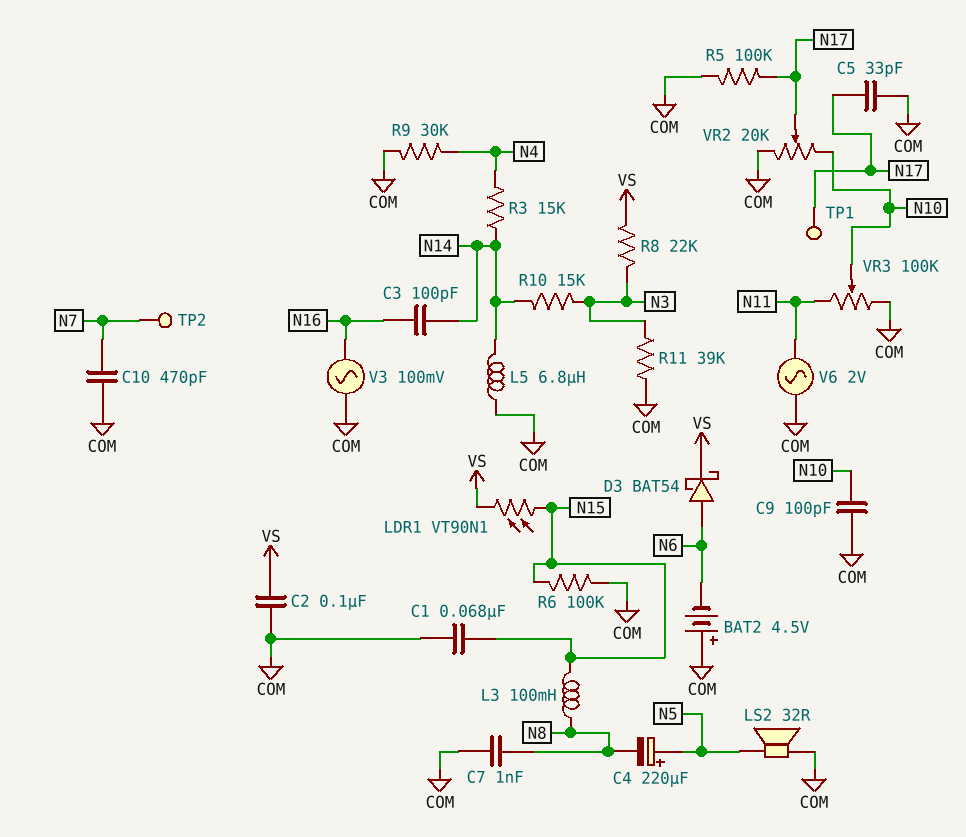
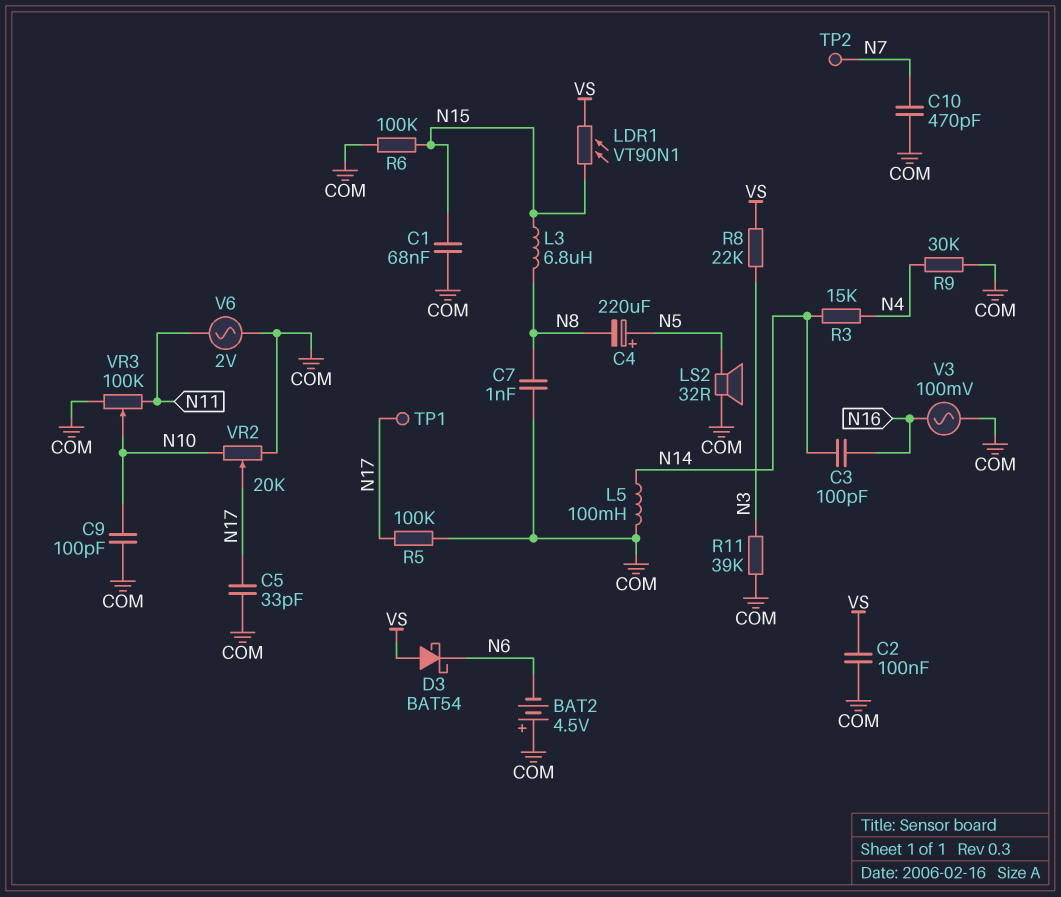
D3: schottky BAT54 (A N6, K VS) -> schottky BAT54 (A VS, K N6)
L3: 100mH (N8, N15) -> 6.8uH (N8, N15)
L5: 6.8uH (COM, N14) -> 100mH (COM, N14)
R10: 15k (N3, N14) -> none

